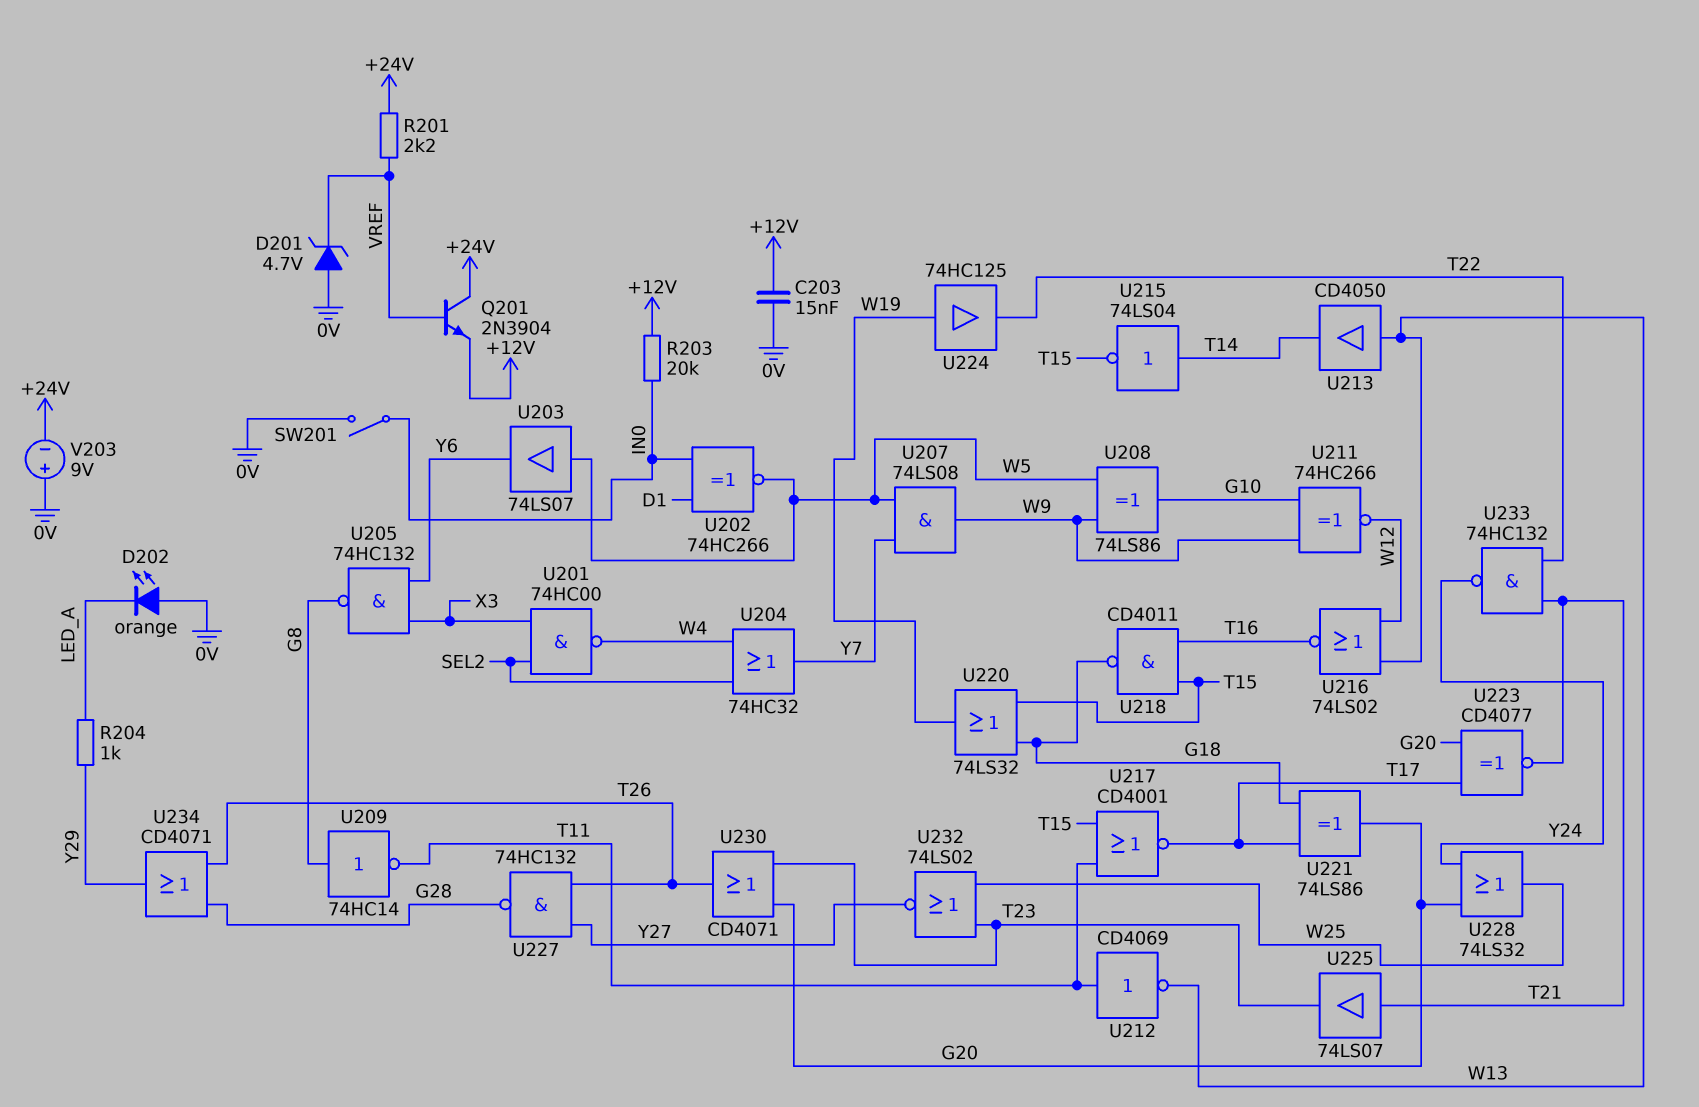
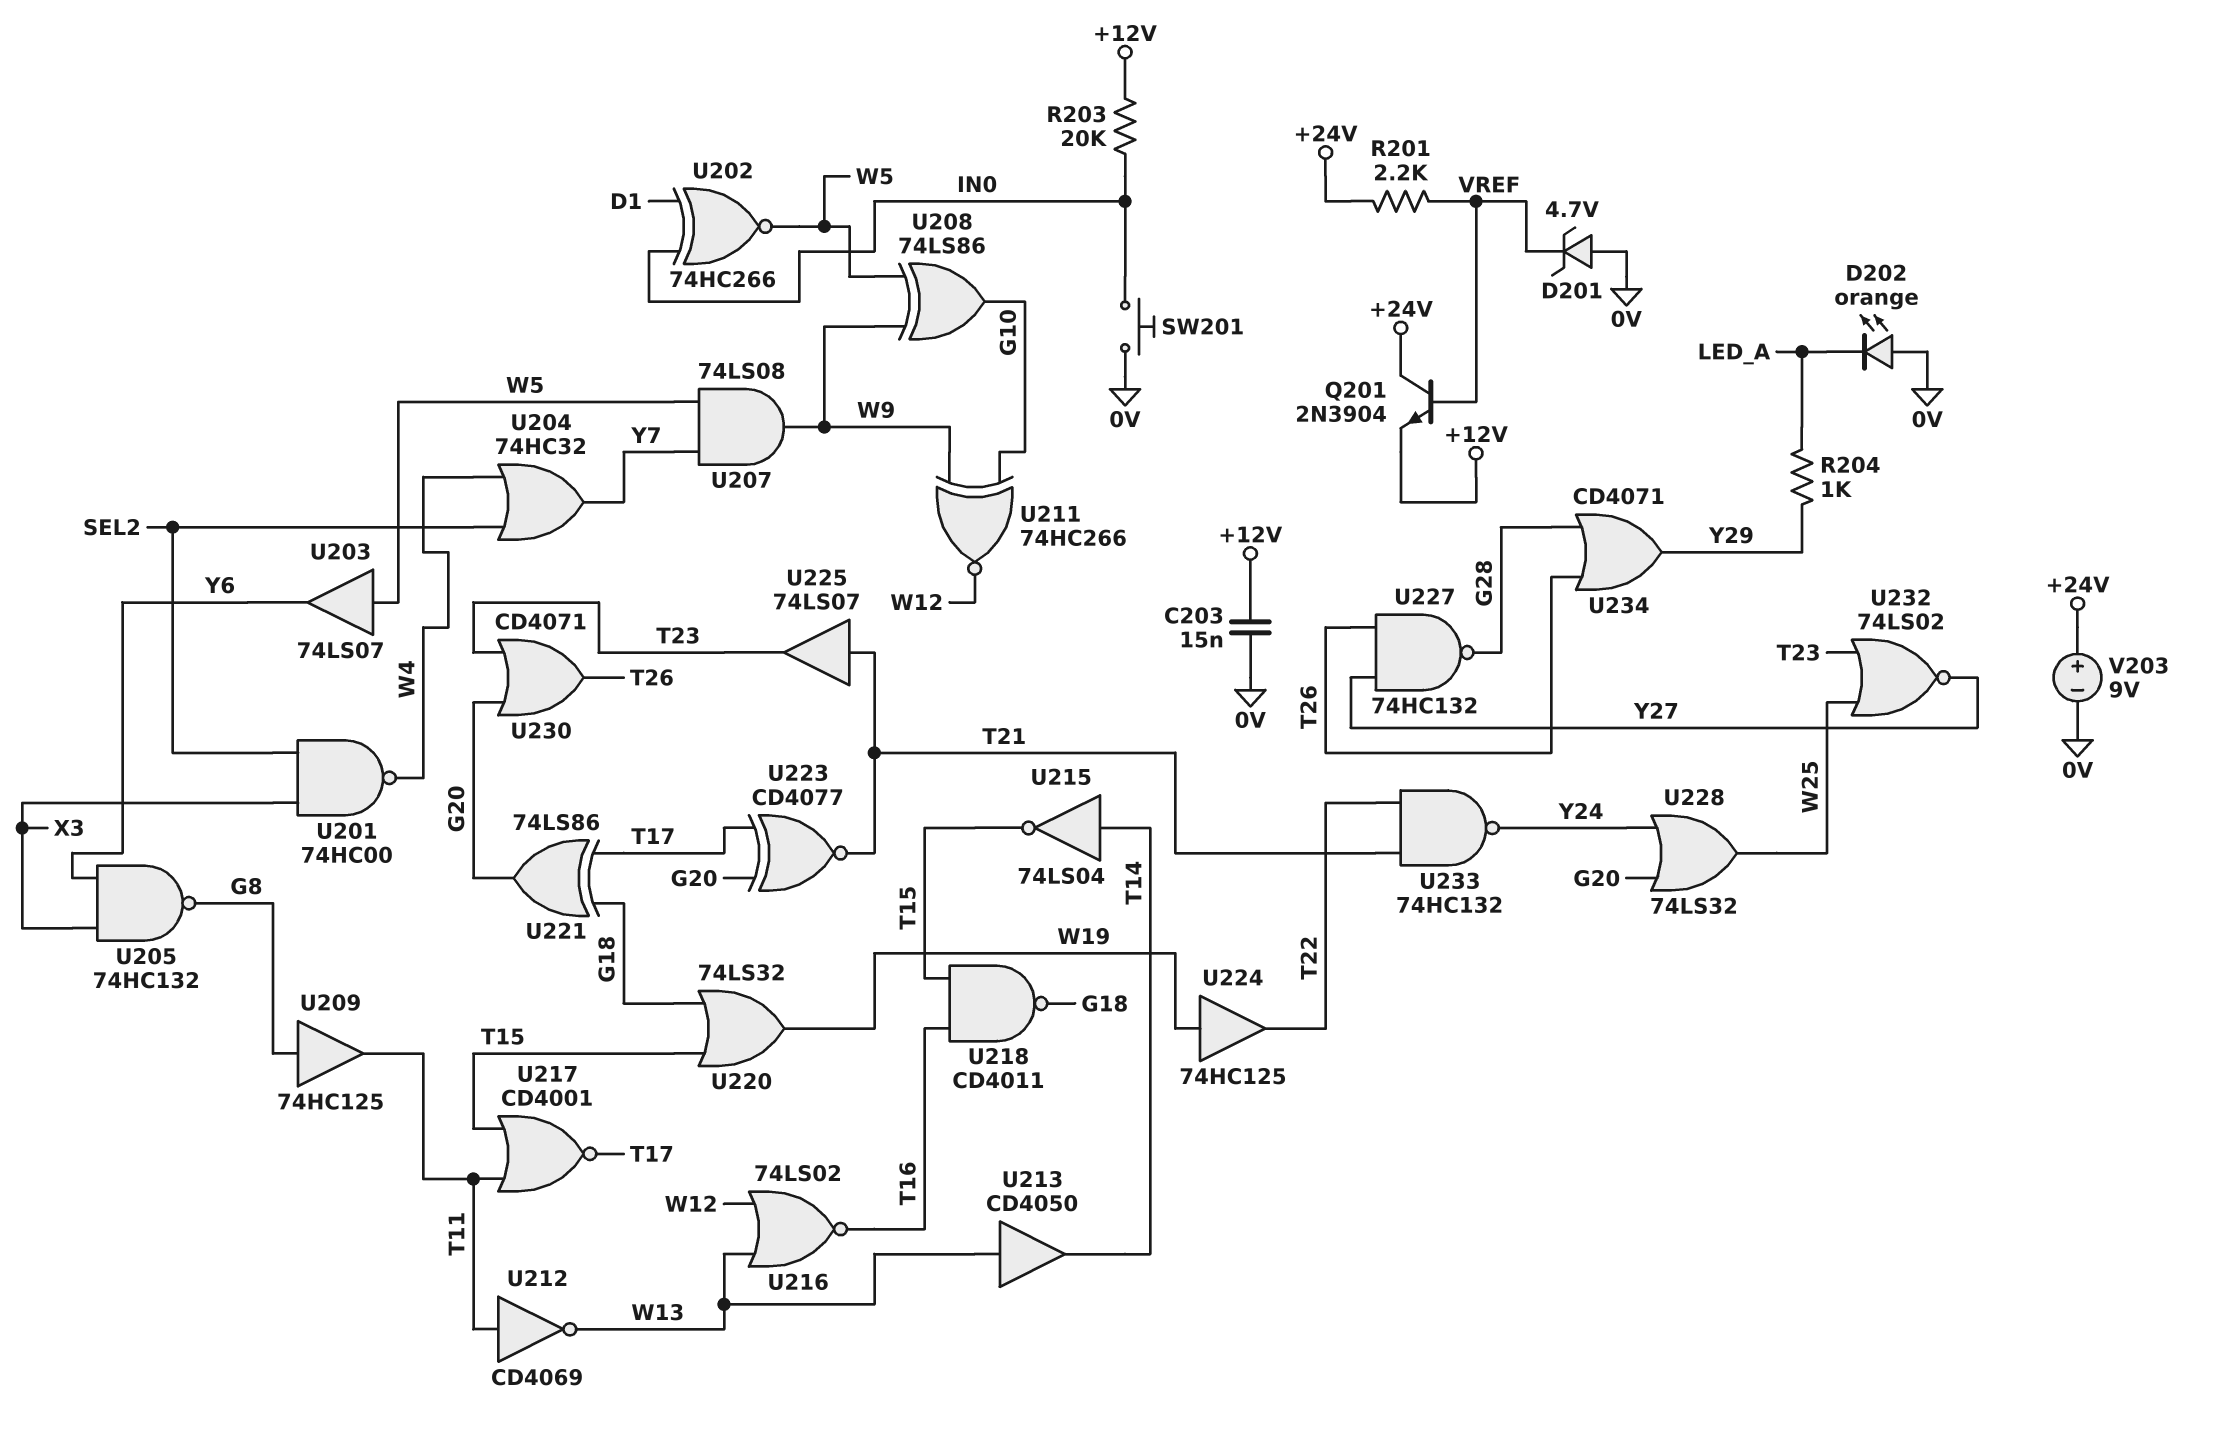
SW201: switch (0V, IN0) -> button (0V, IN0)
U209: NOT 74HC14 (in G8, out T11) -> buffer 74HC125 (in G8, out T11)
V203: 9V (plus 0V, minus +24V) -> 9V (plus +24V, minus 0V)

